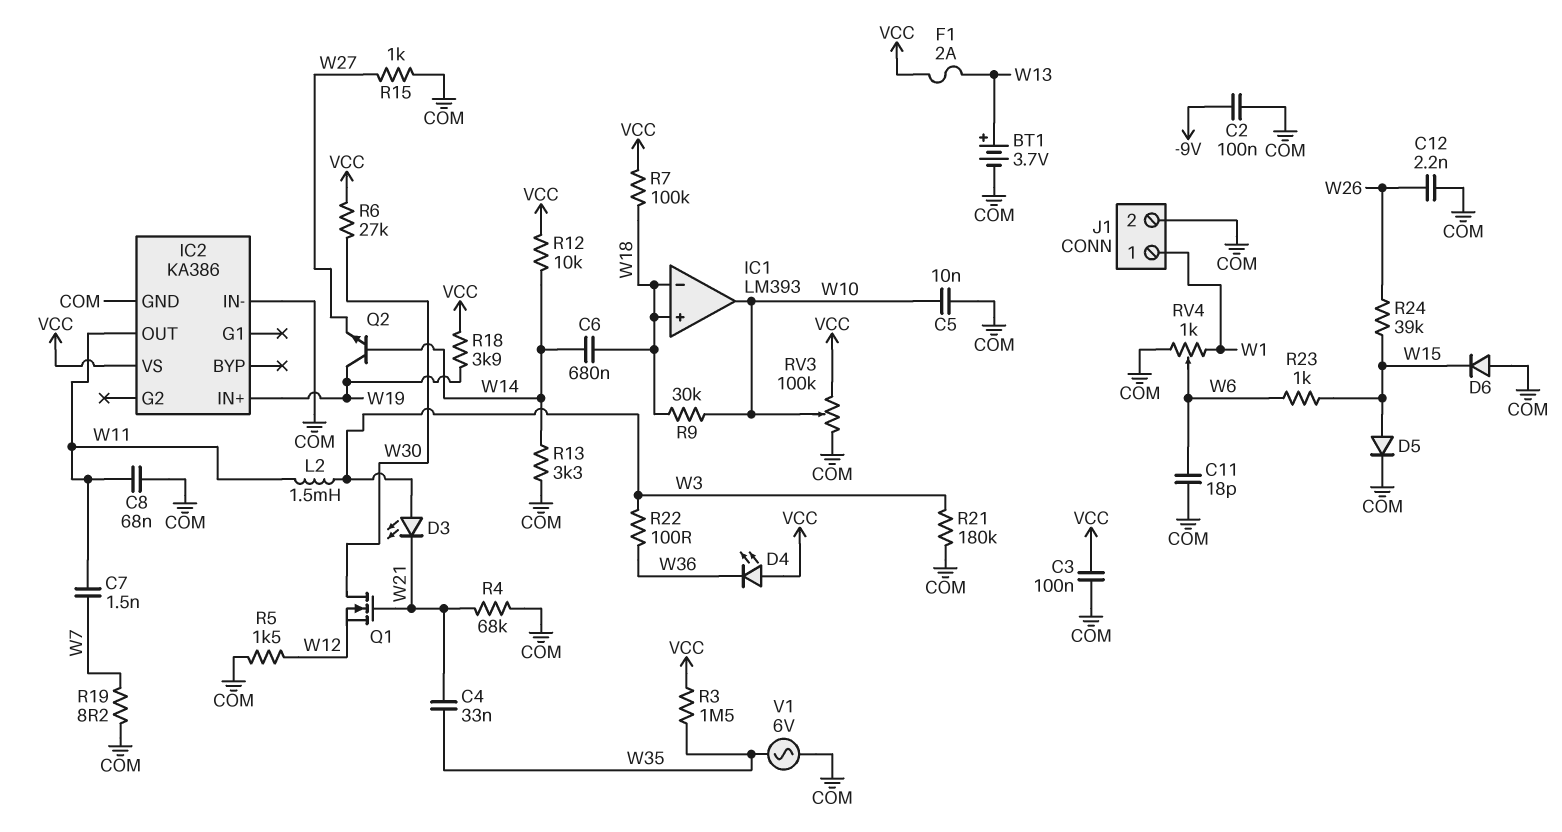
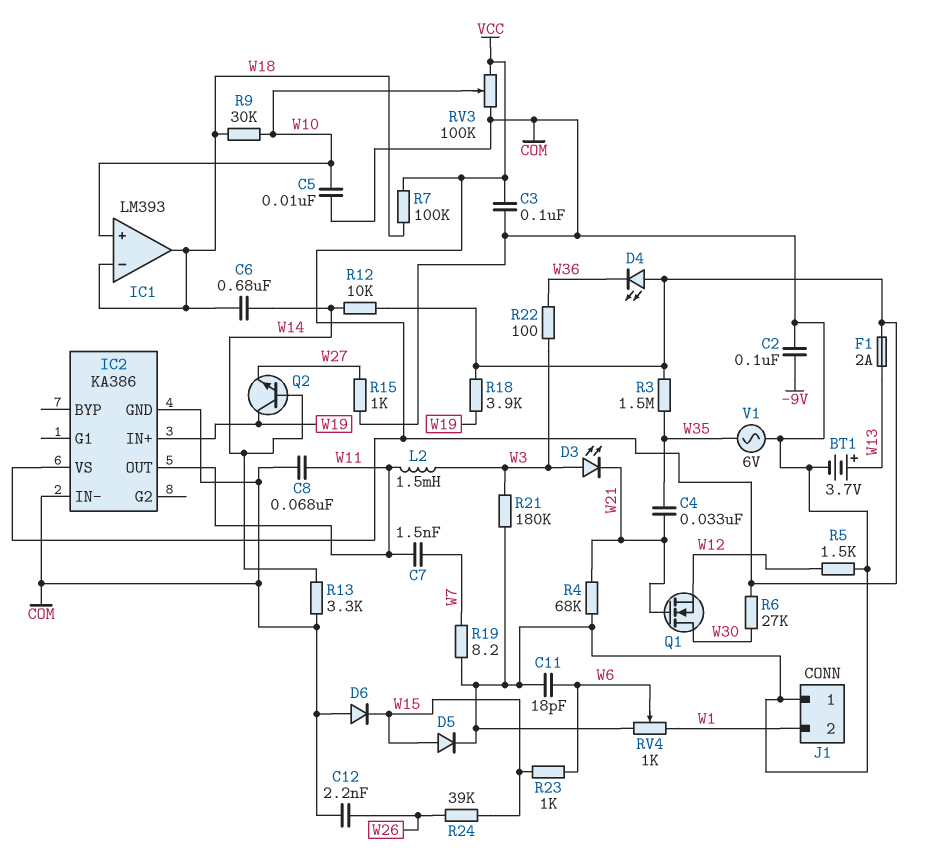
IC1 pin in+: W18 -> W10
IC1 pin out: W10 -> W18
J1 pin 1: W1 -> COM
J1 pin 2: COM -> W1

